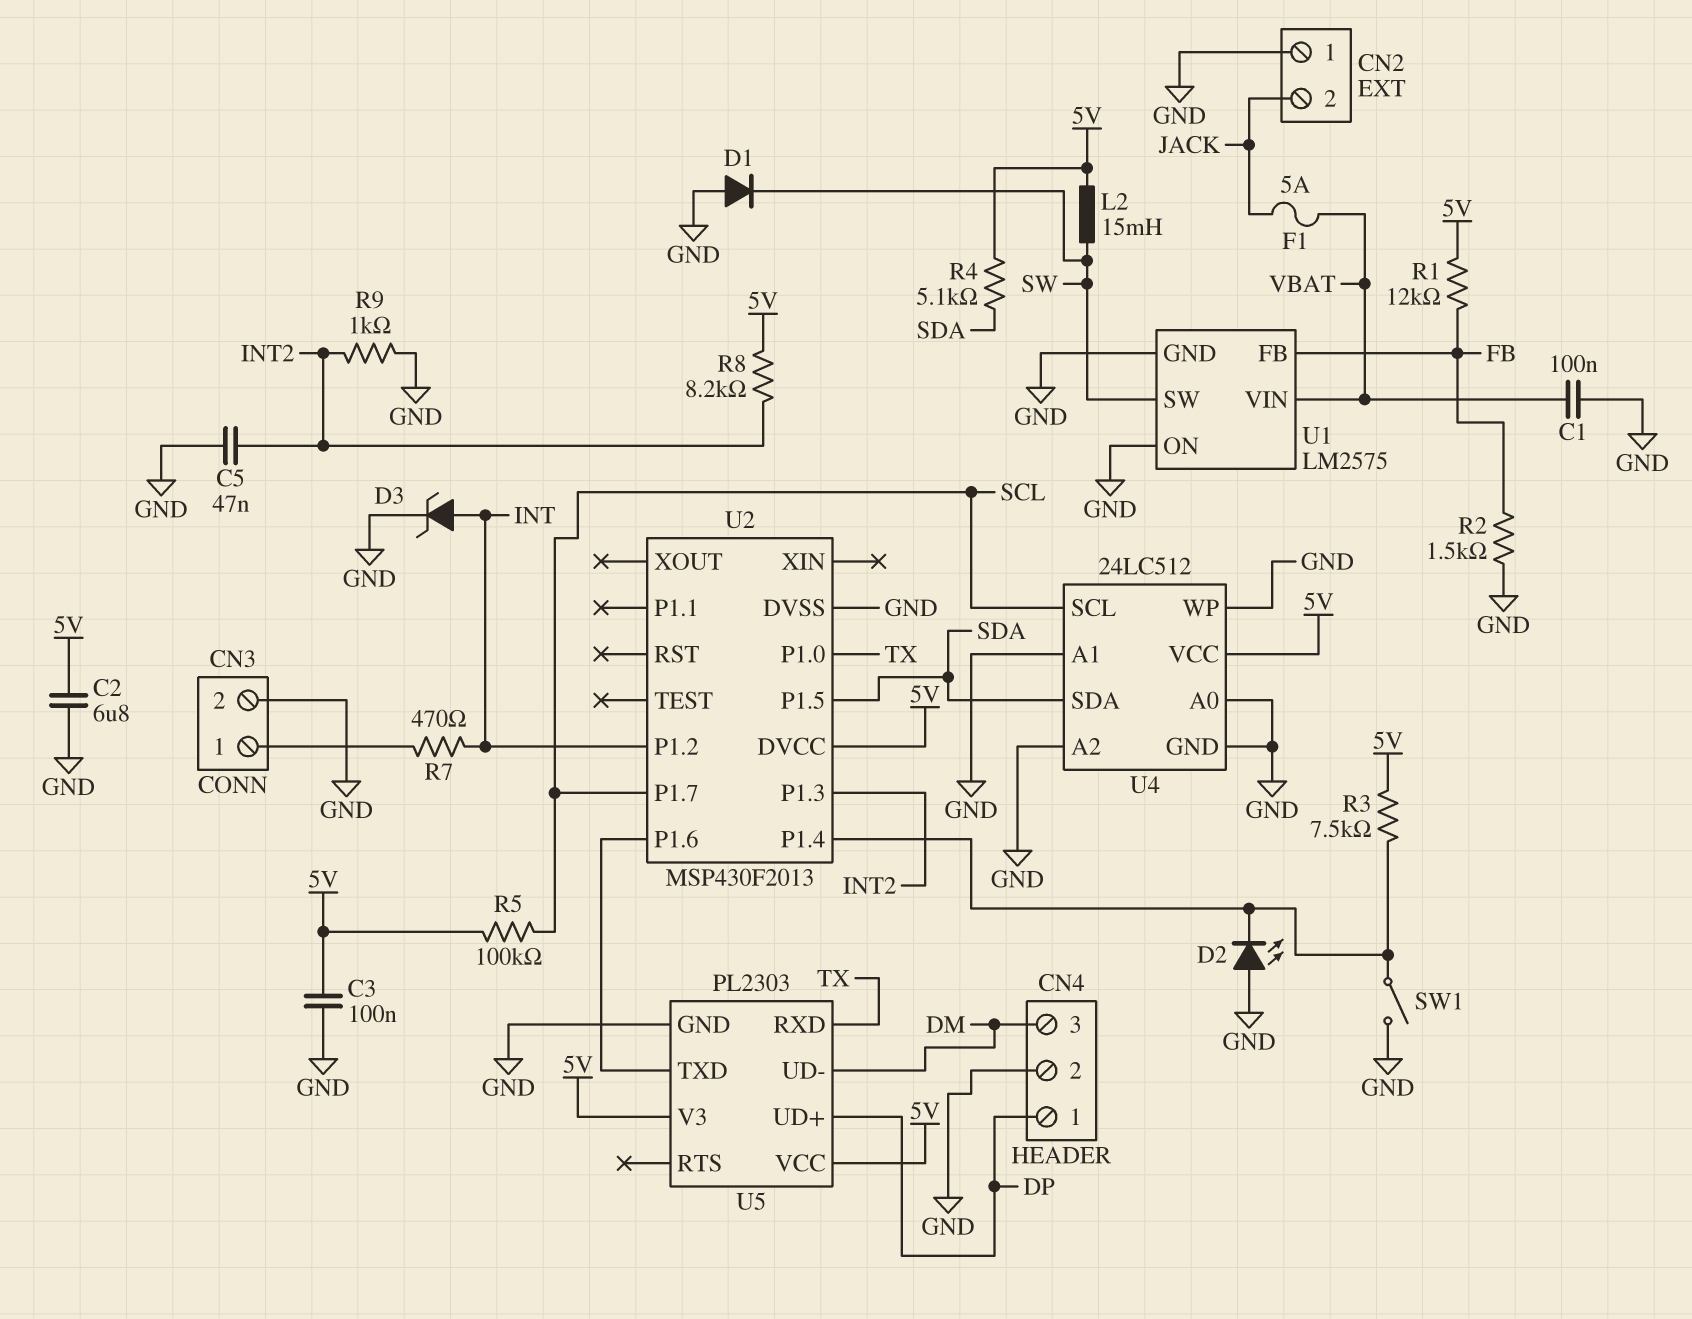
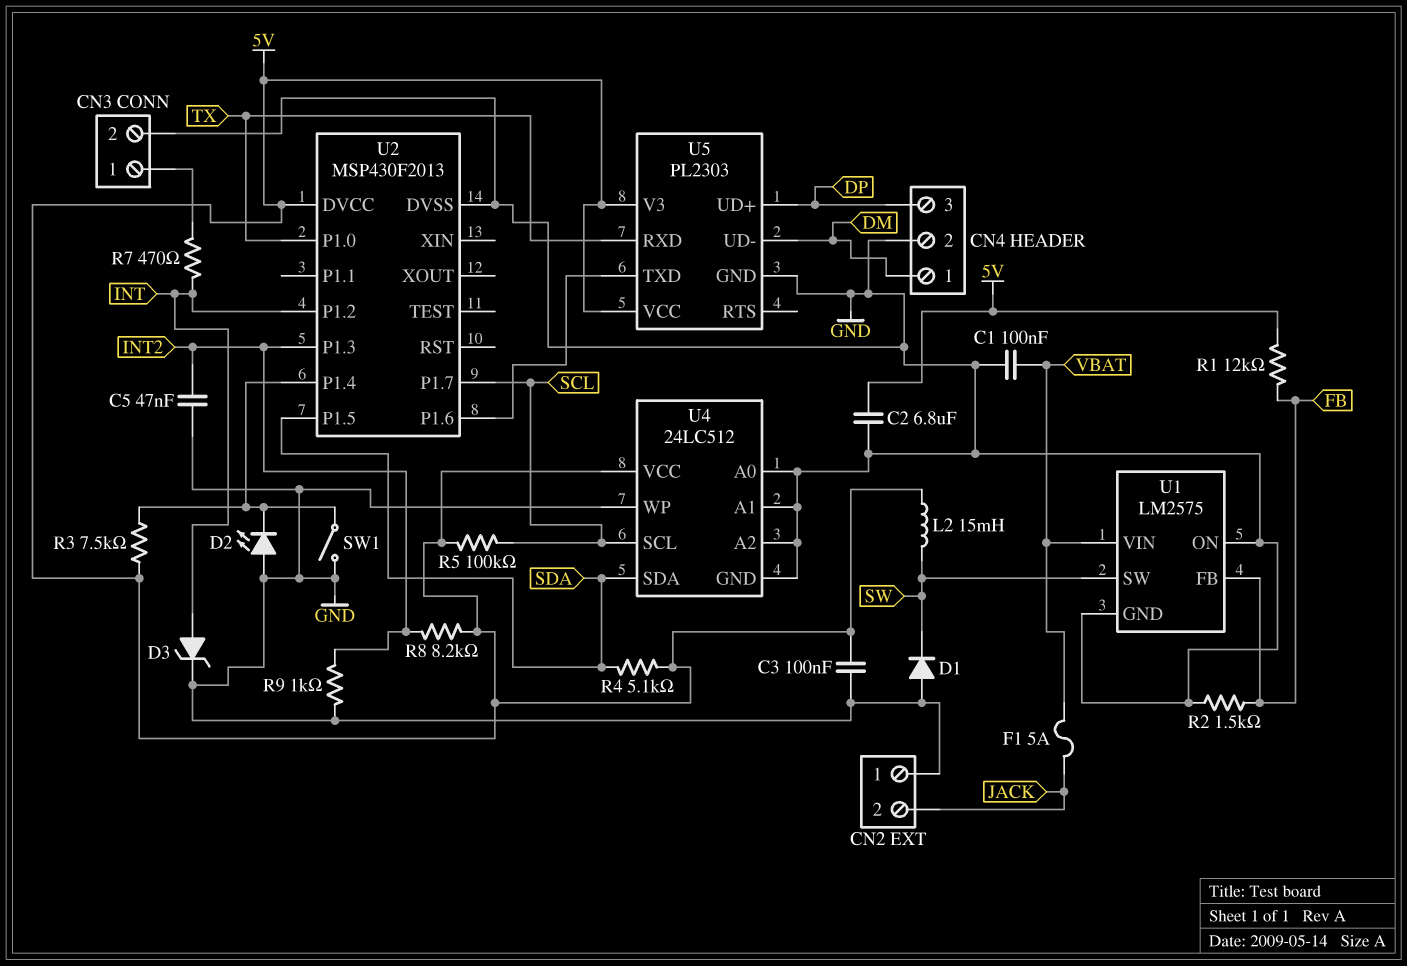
CN4 pin 1: DP -> DM
CN4 pin 3: DM -> DP

